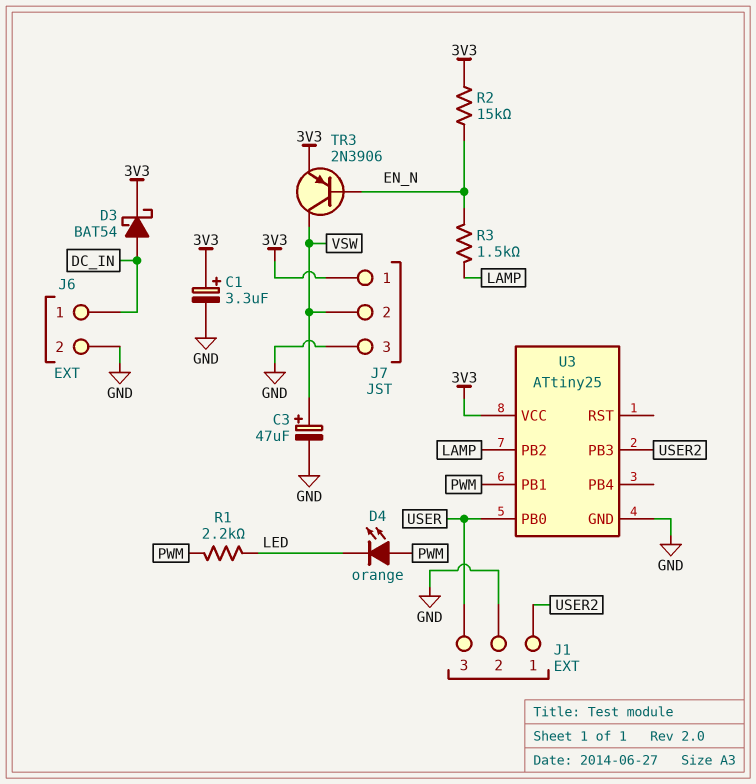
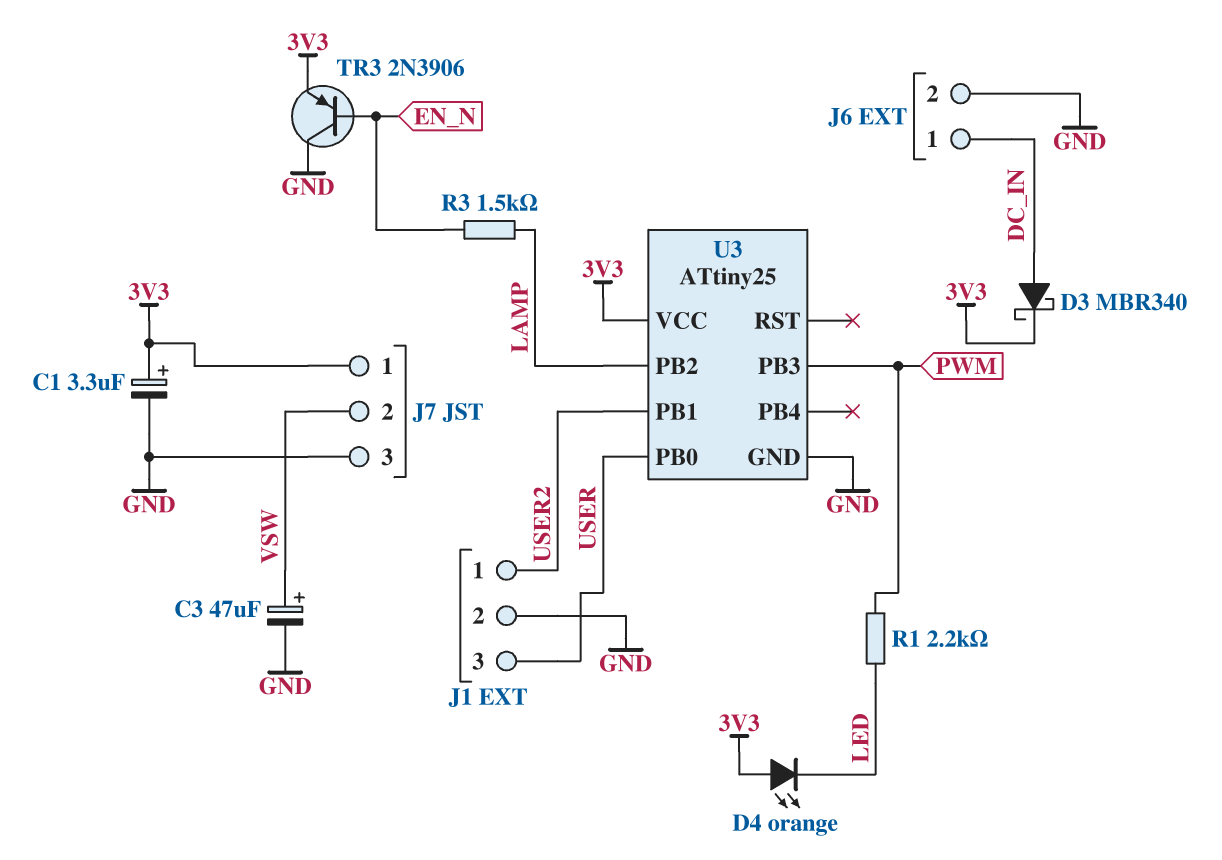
D3: schottky BAT54 (A DC_IN, K 3V3) -> schottky MBR340 (A DC_IN, K 3V3)
D4: LED orange (A PWM, K LED) -> LED orange (A 3V3, K LED)
R2: 15k (3V3, EN_N) -> none
TR3: PNP 2N3906 (B EN_N, C VSW, E 3V3) -> PNP 2N3906 (B EN_N, C GND, E 3V3)
U3 pin PB1: PWM -> USER2
U3 pin PB3: USER2 -> PWM

